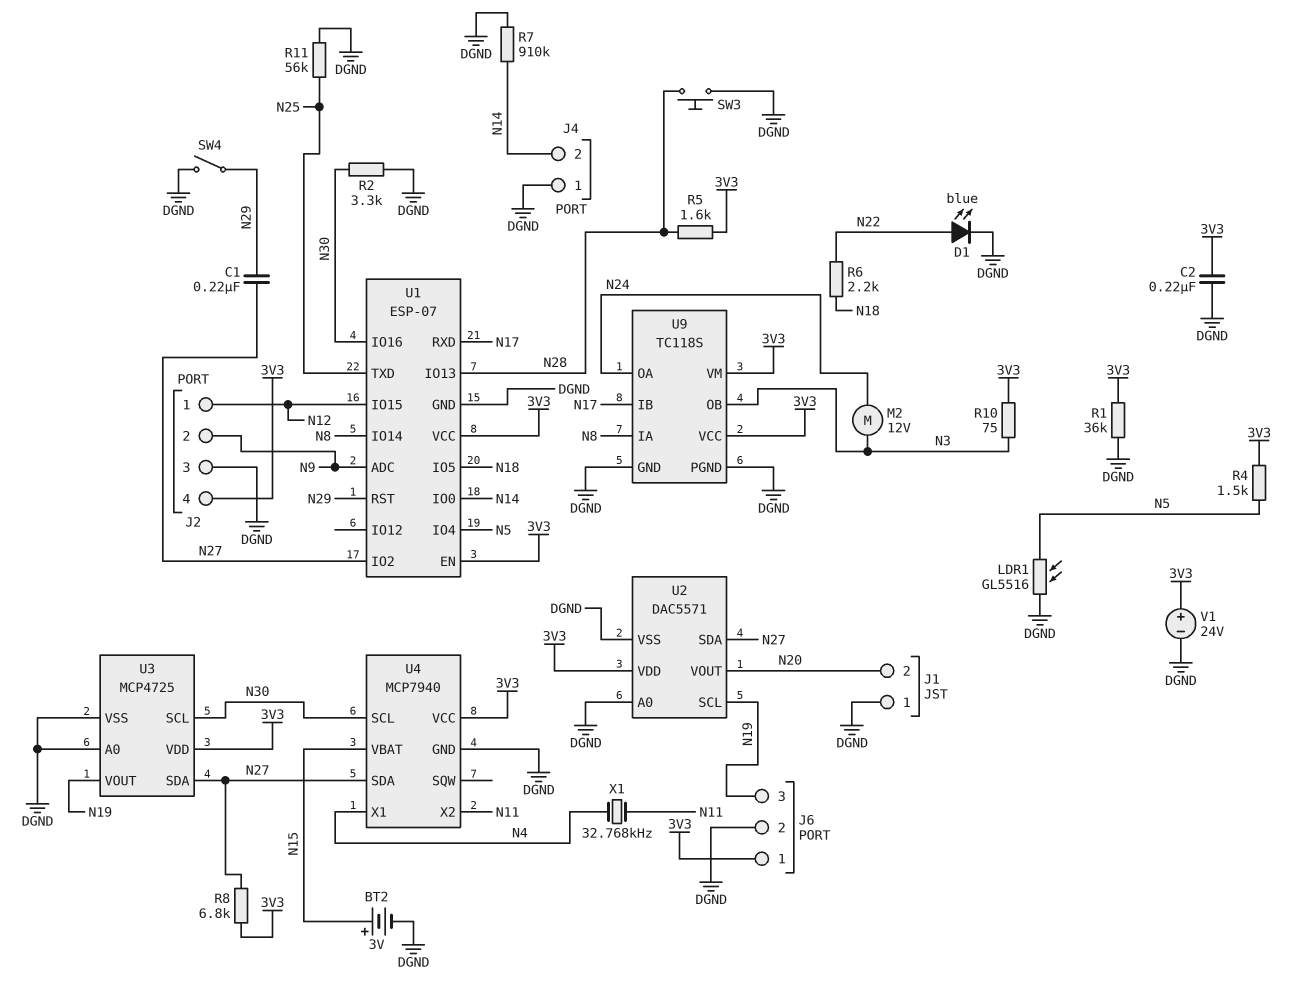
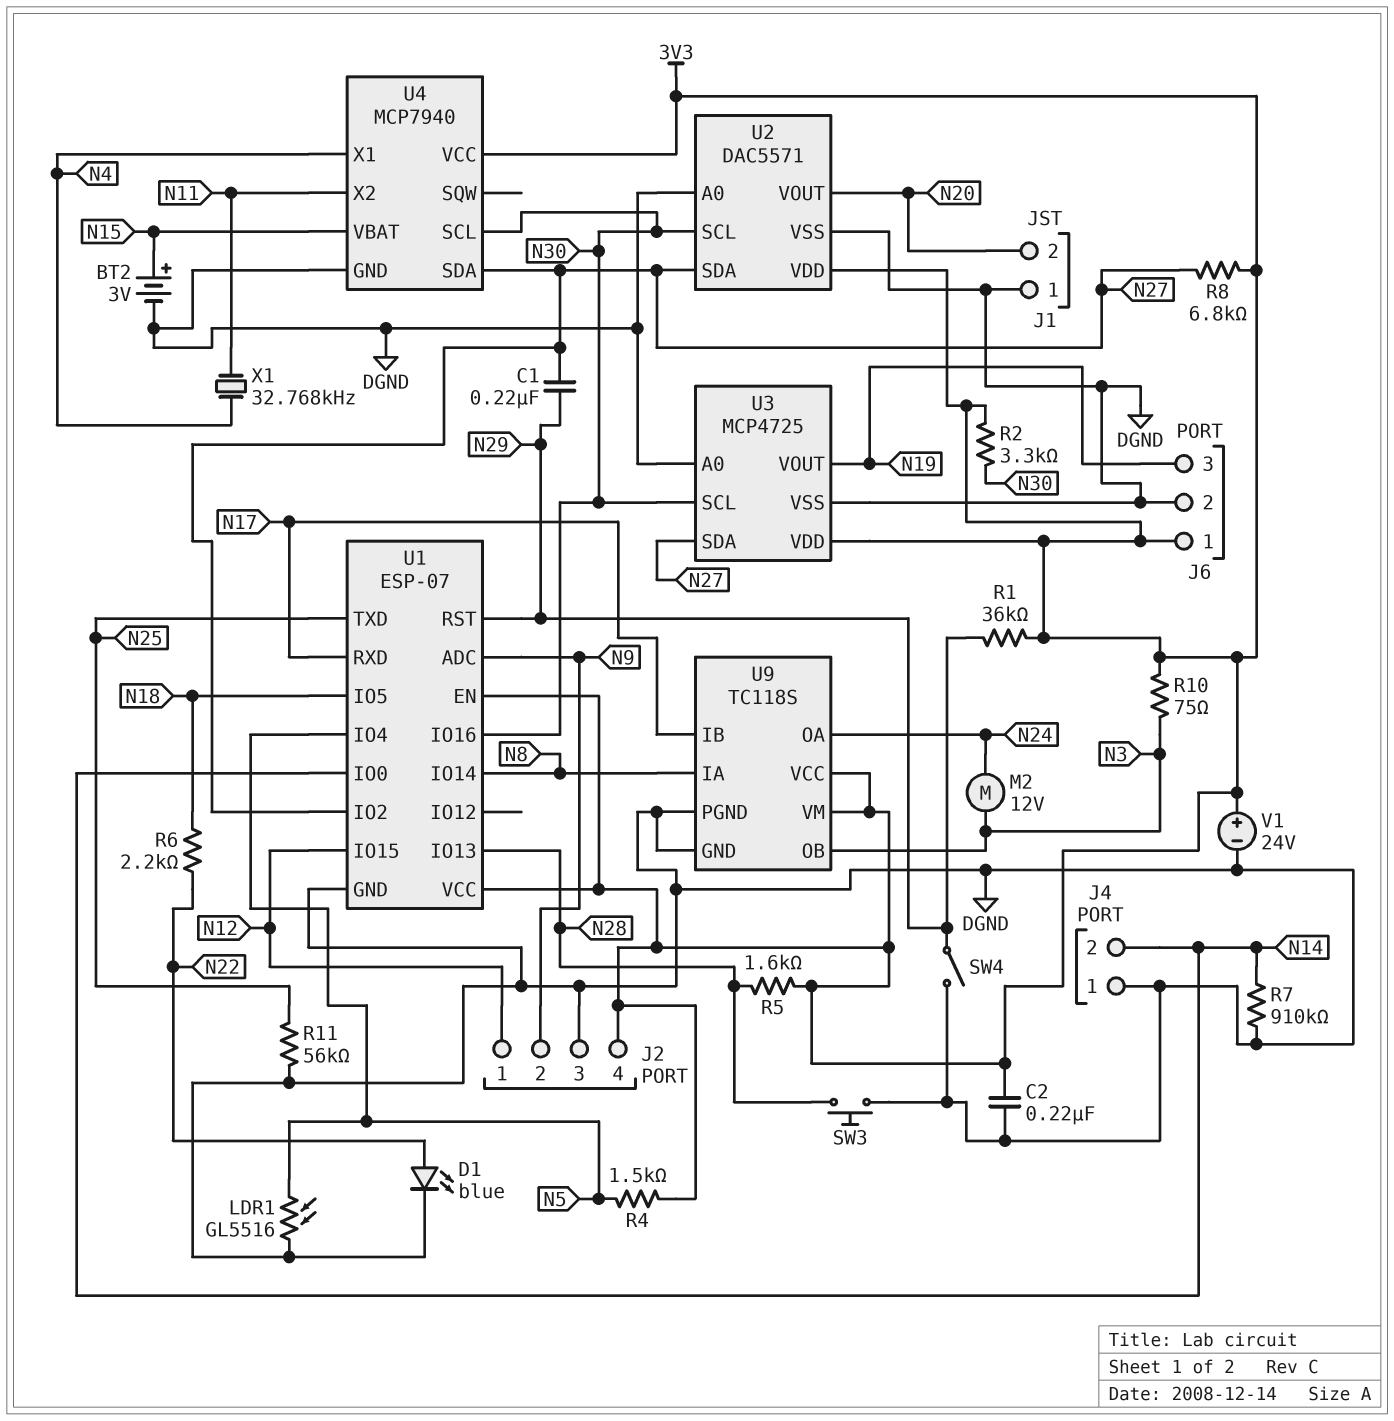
R1: 36k (3V3, DGND) -> 36k (3V3, N29)
R2: 3.3k (DGND, N30) -> 3.3k (3V3, N30)
U2 pin SCL: N19 -> N30

